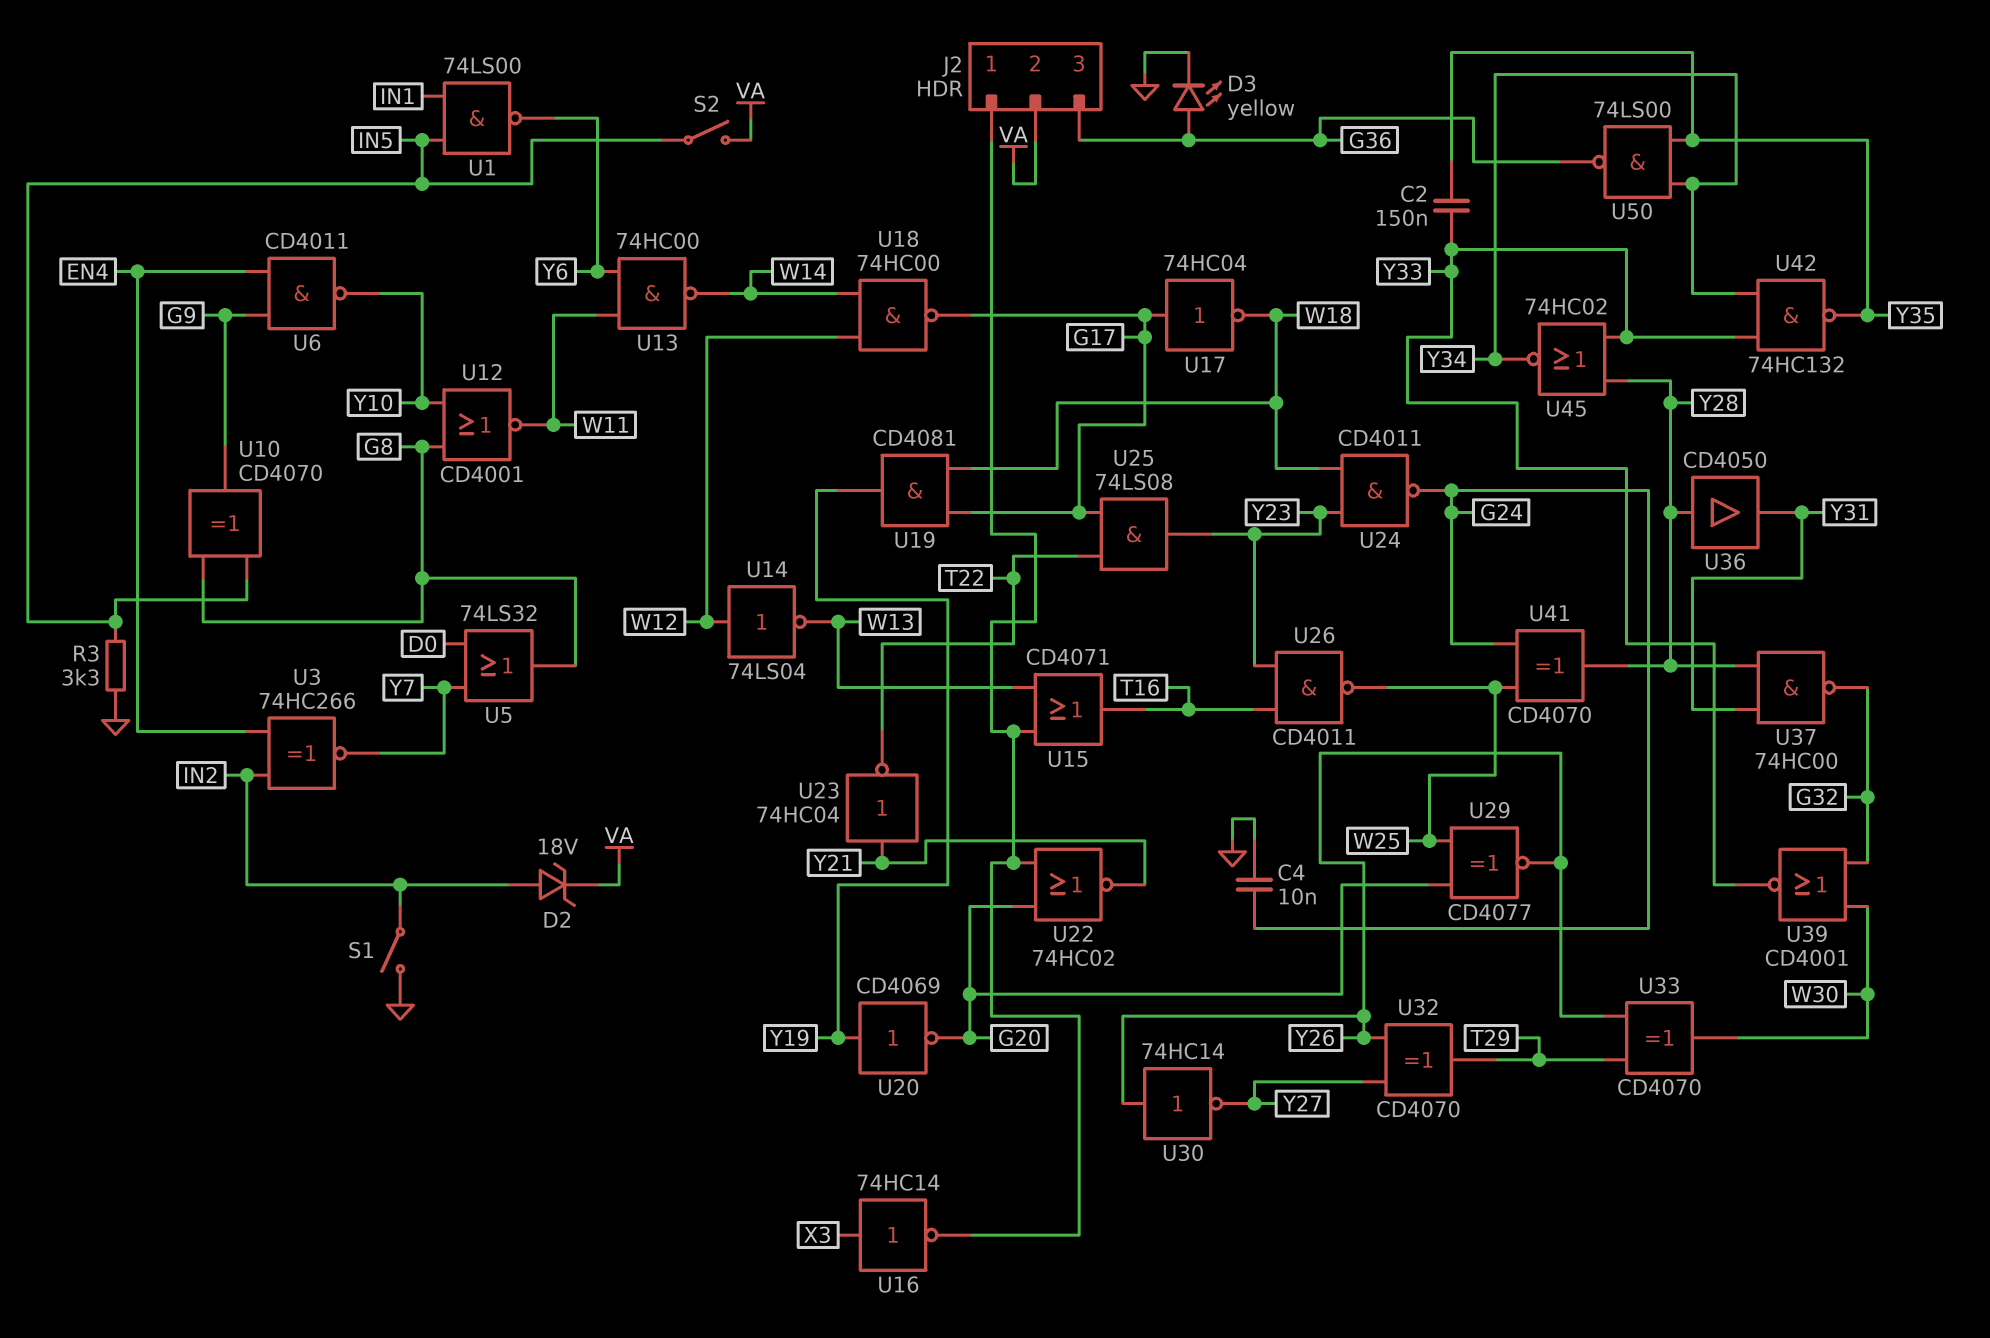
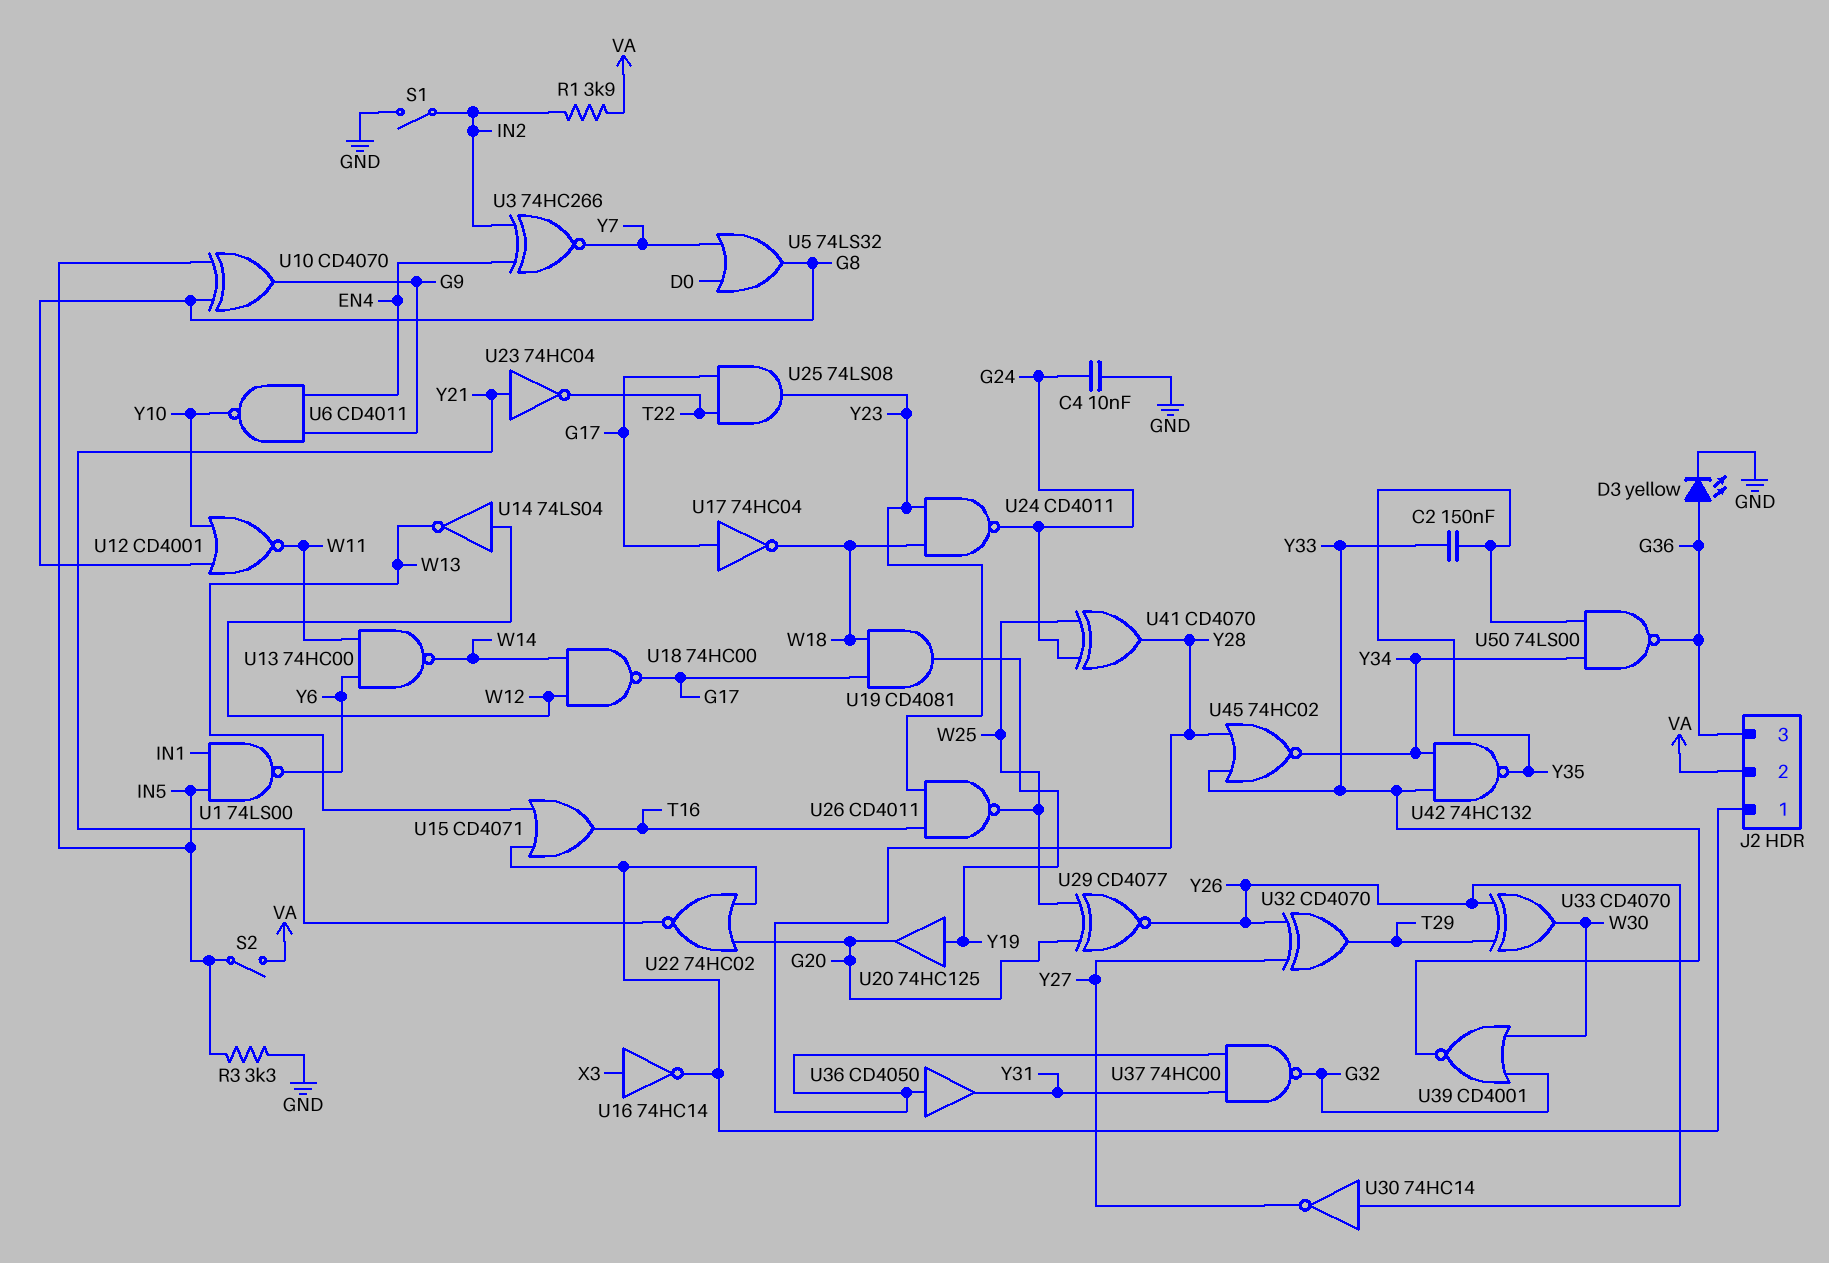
D2: zener 18V (A IN2, K VA) -> none
R1: none -> 3.9k (IN2, VA)
U20: NOT CD4069 (in Y19, out G20) -> buffer 74HC125 (in Y19, out G20)

